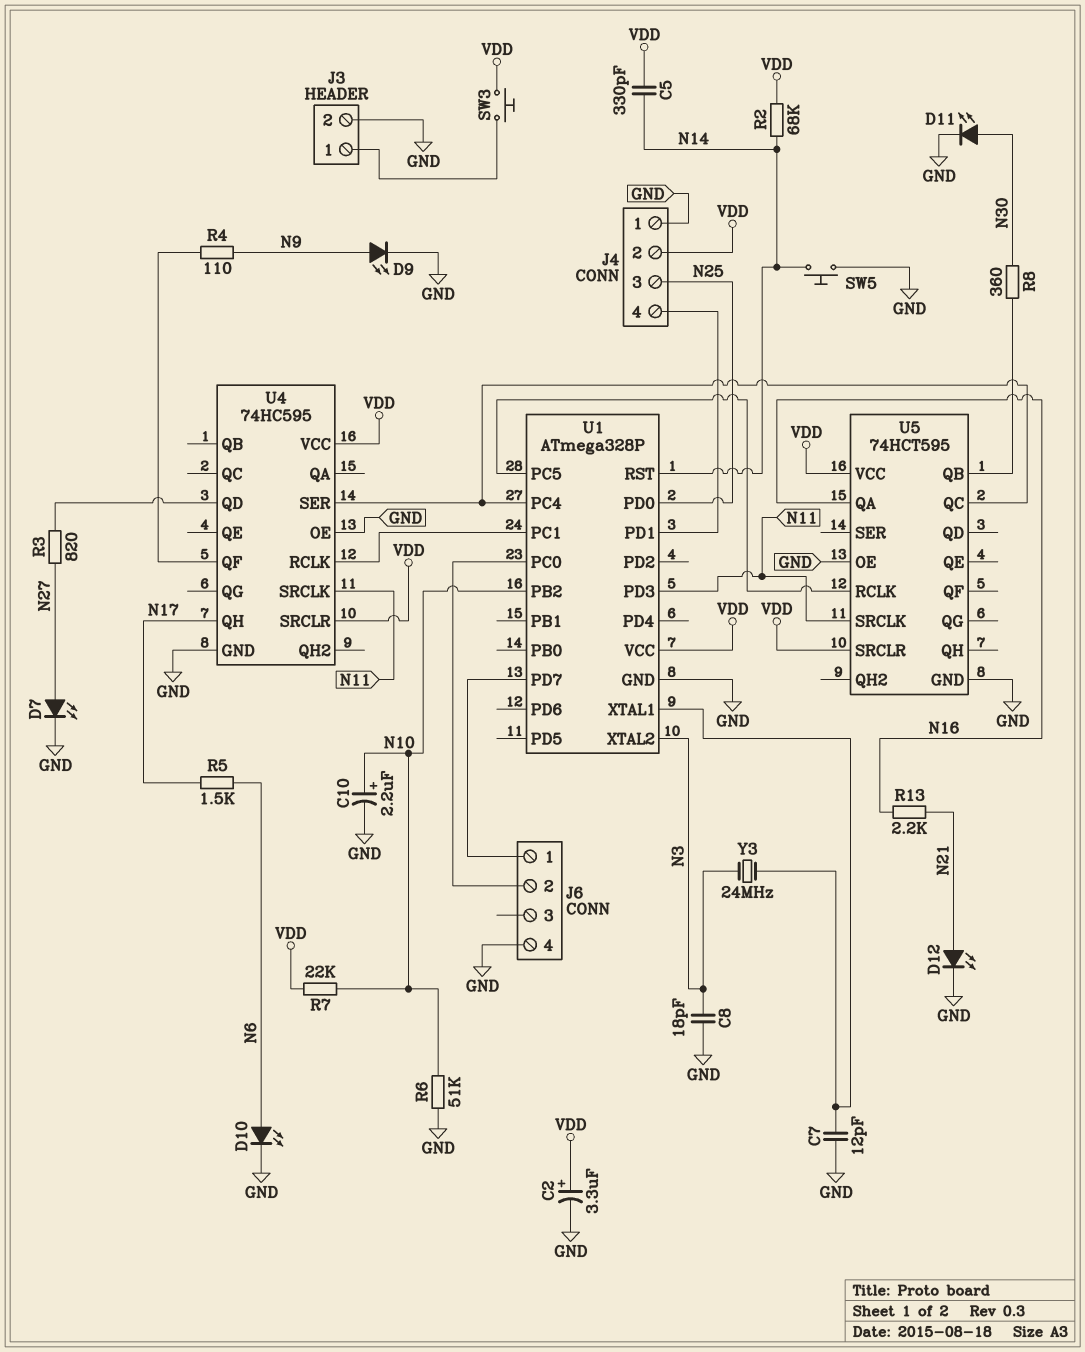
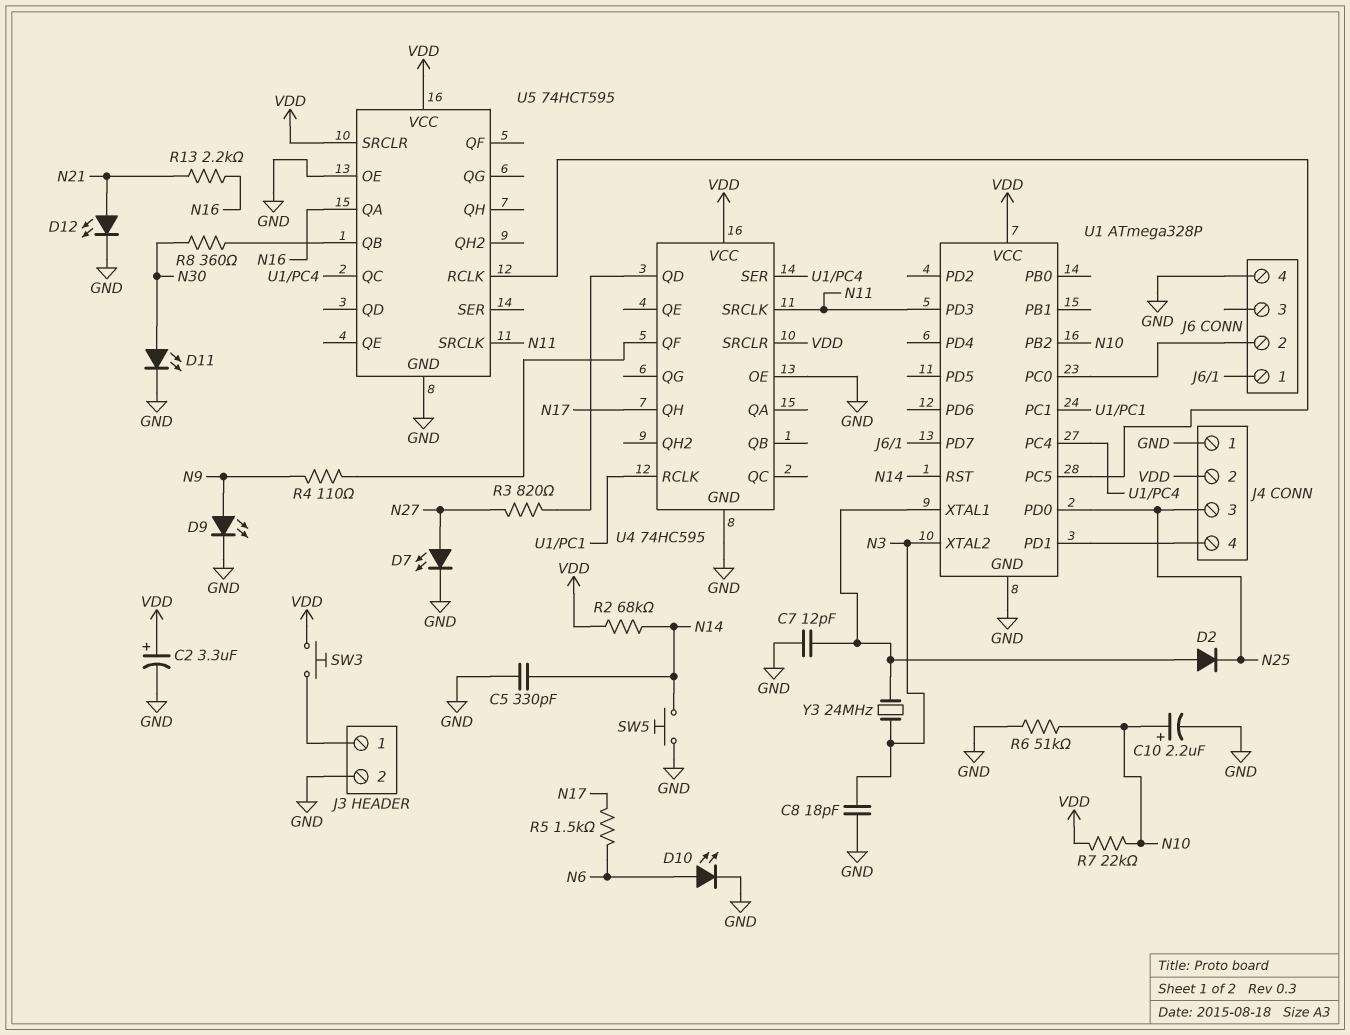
C5: 330pF (N14, VDD) -> 330pF (GND, N14)
D2: none -> diode (A U1/XTAL1, K N25)

